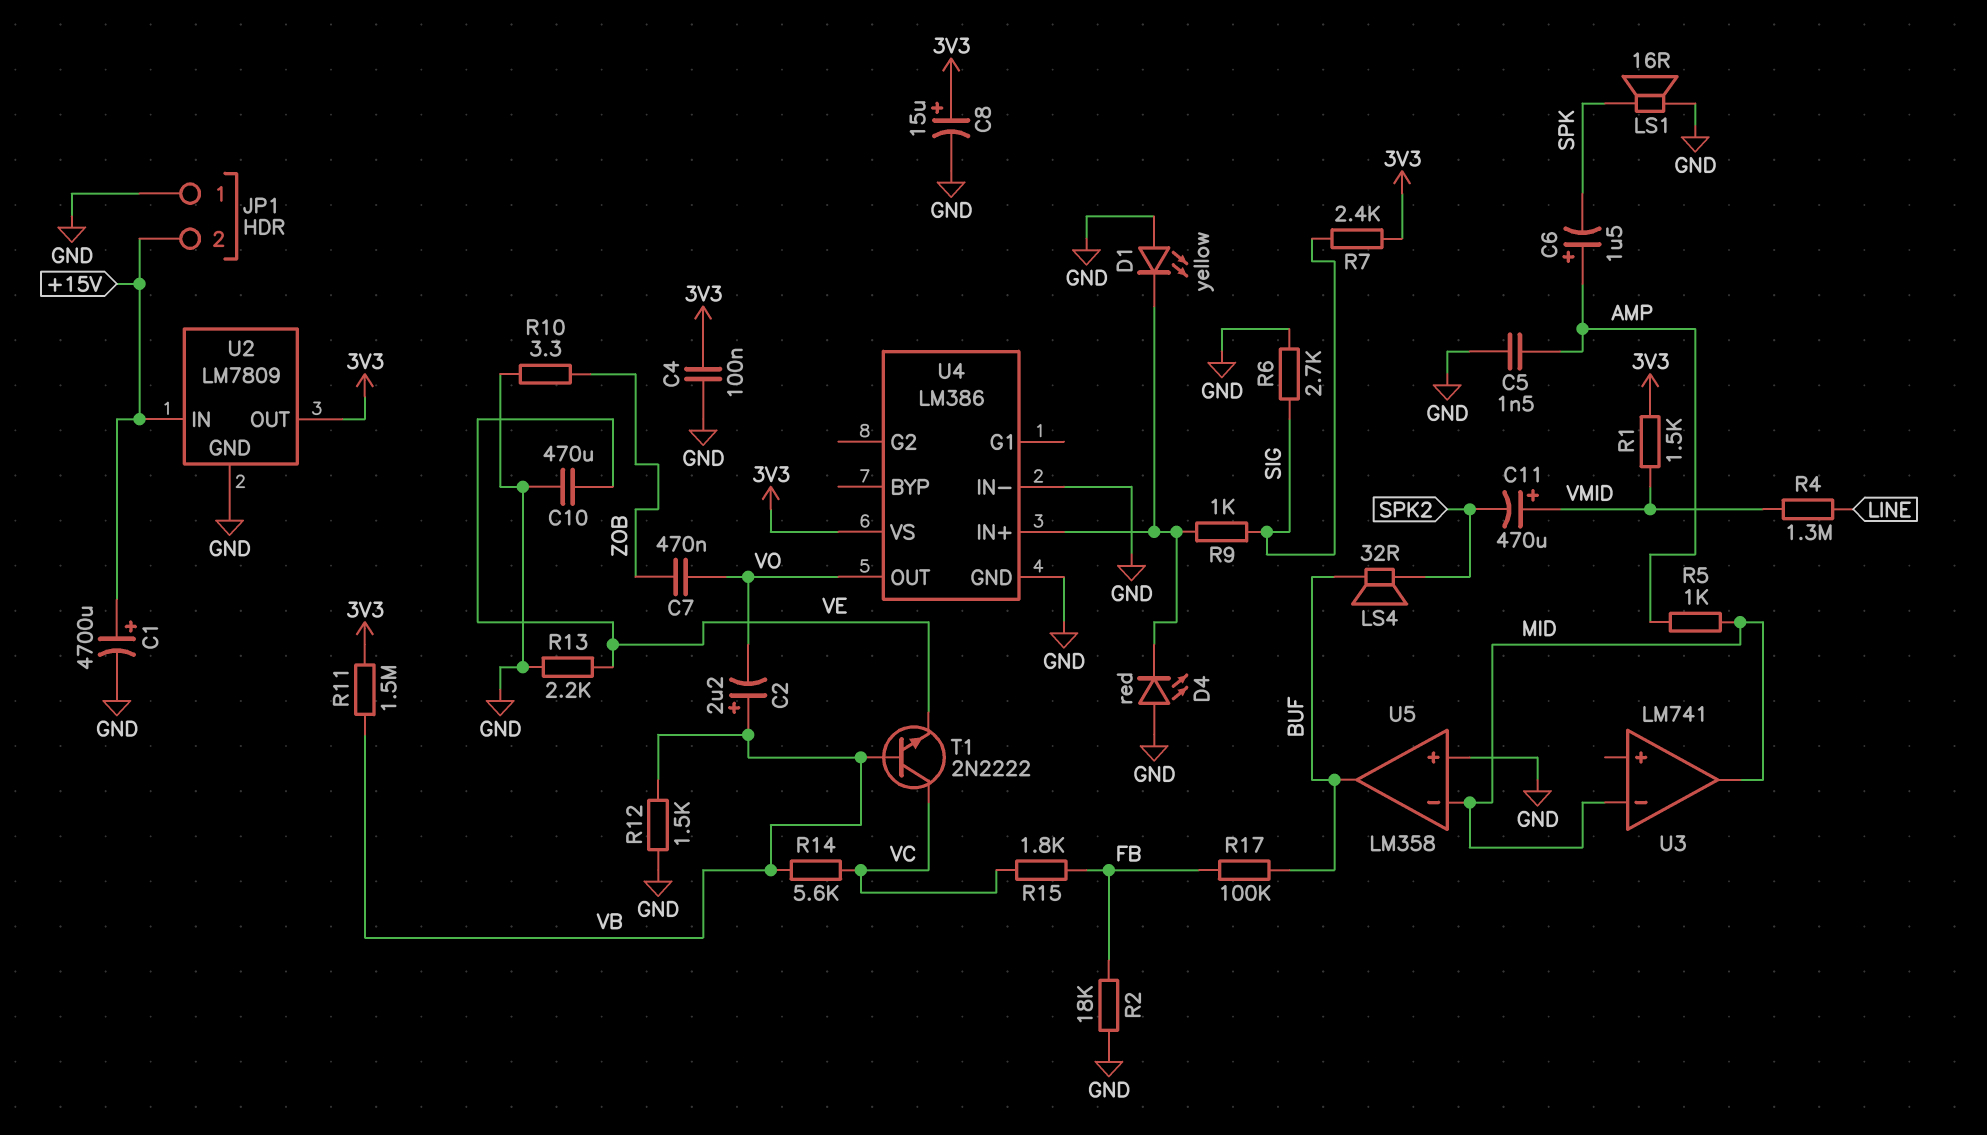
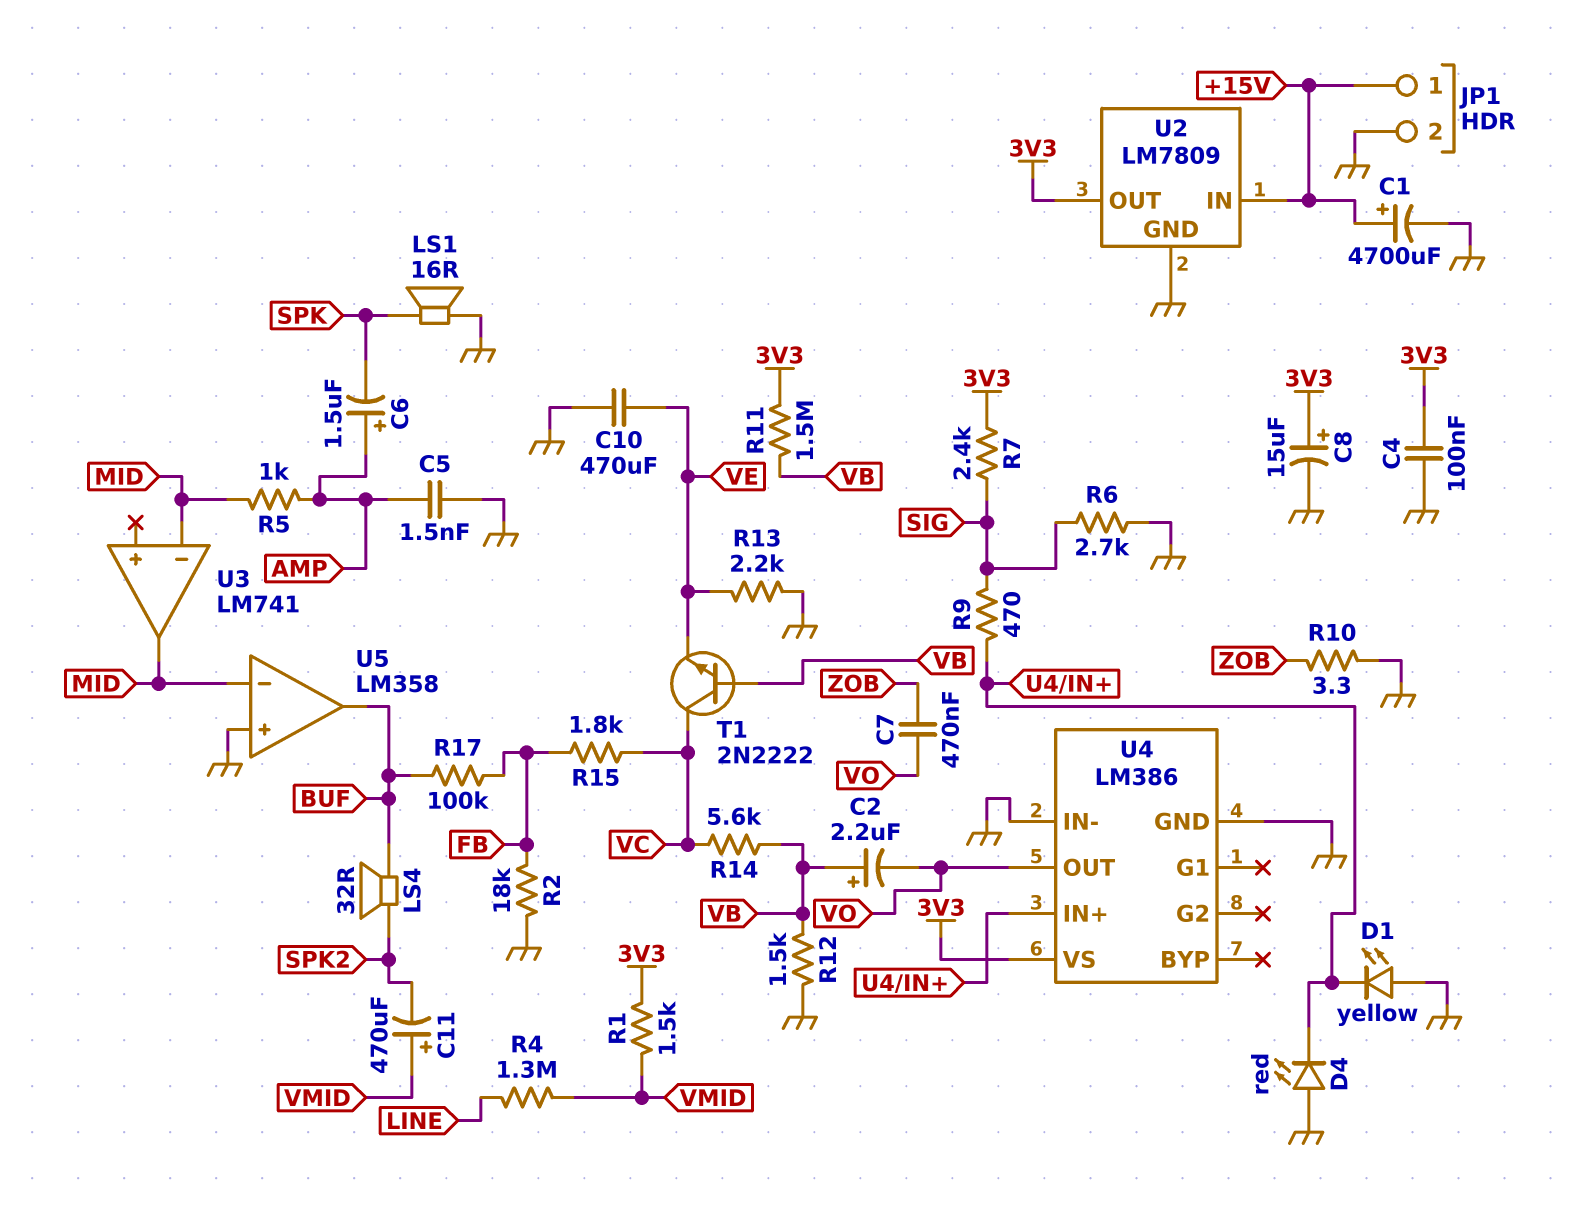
JP1 pin 1: GND -> +15V
JP1 pin 2: +15V -> GND
R9: 1k (SIG, U4/IN+) -> 470 (SIG, U4/IN+)

